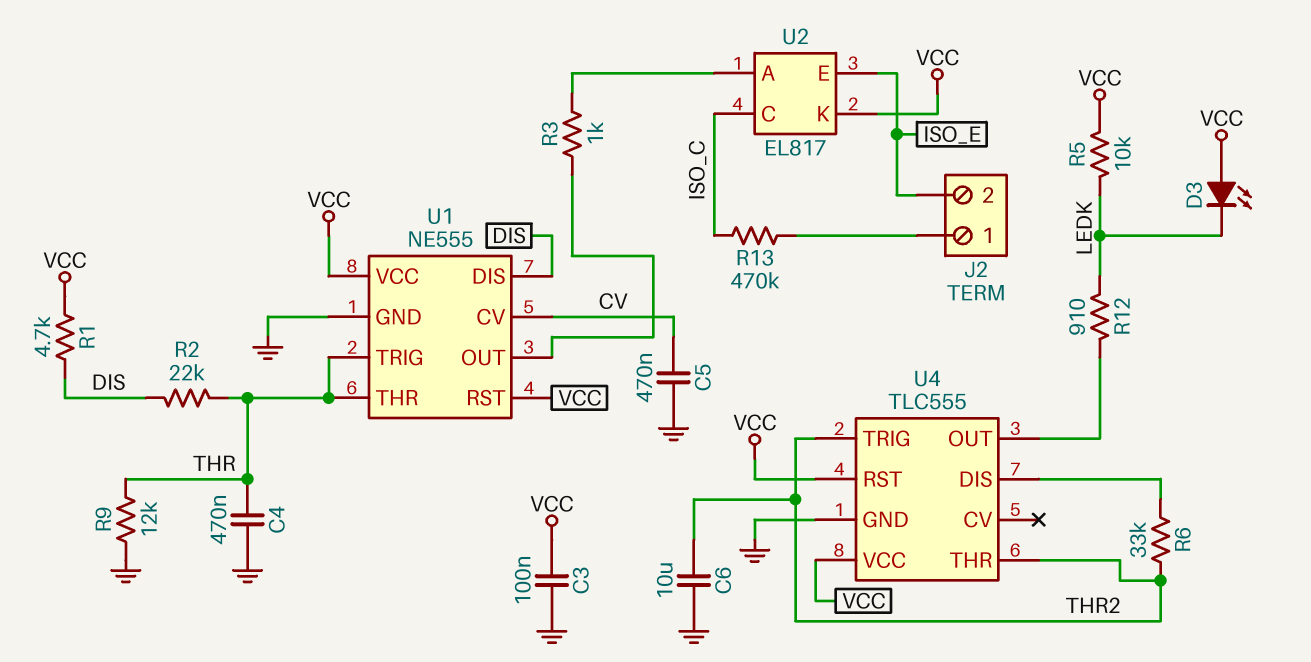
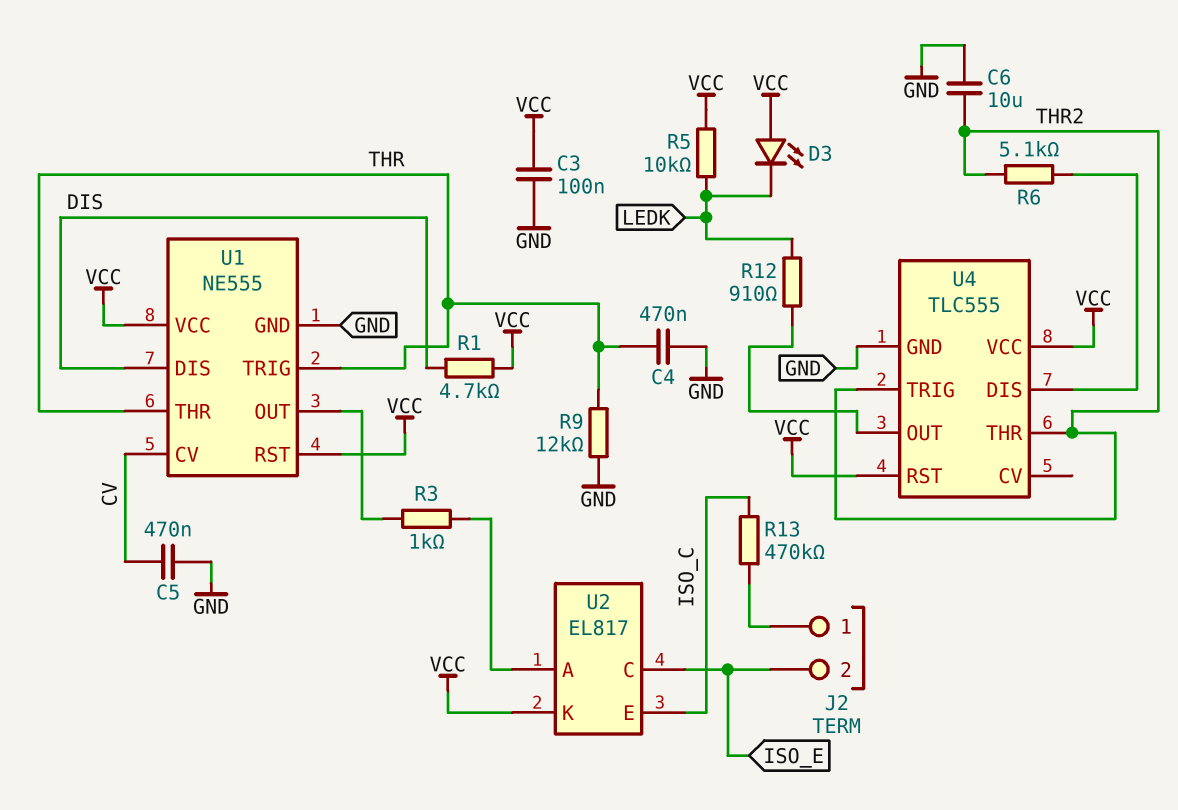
R2: 22k (DIS, THR) -> none
R6: 33k (THR2, U4/DIS) -> 5.1k (THR2, U4/DIS)
U2 pin C: ISO_C -> ISO_E
U2 pin E: ISO_E -> ISO_C

